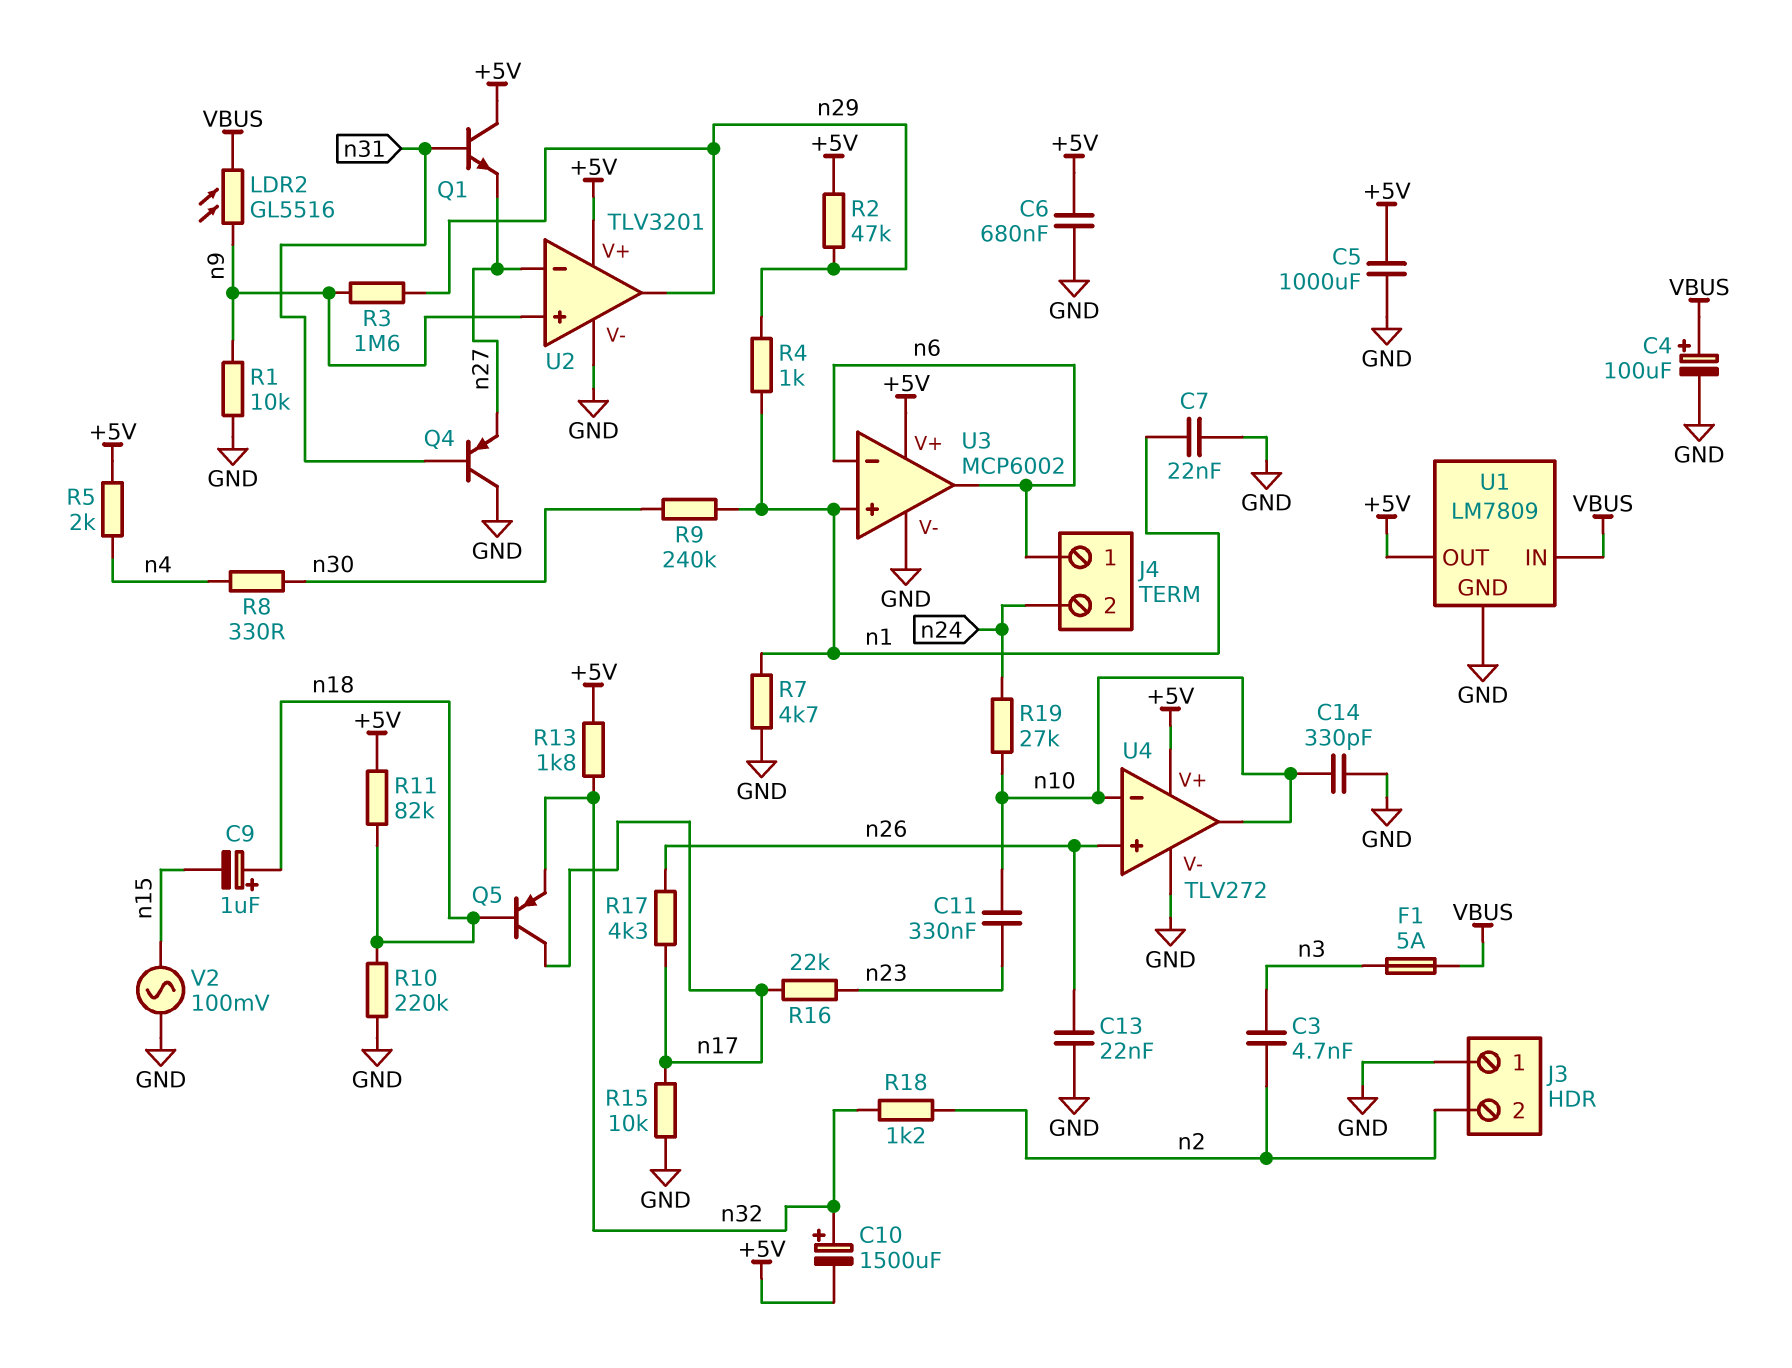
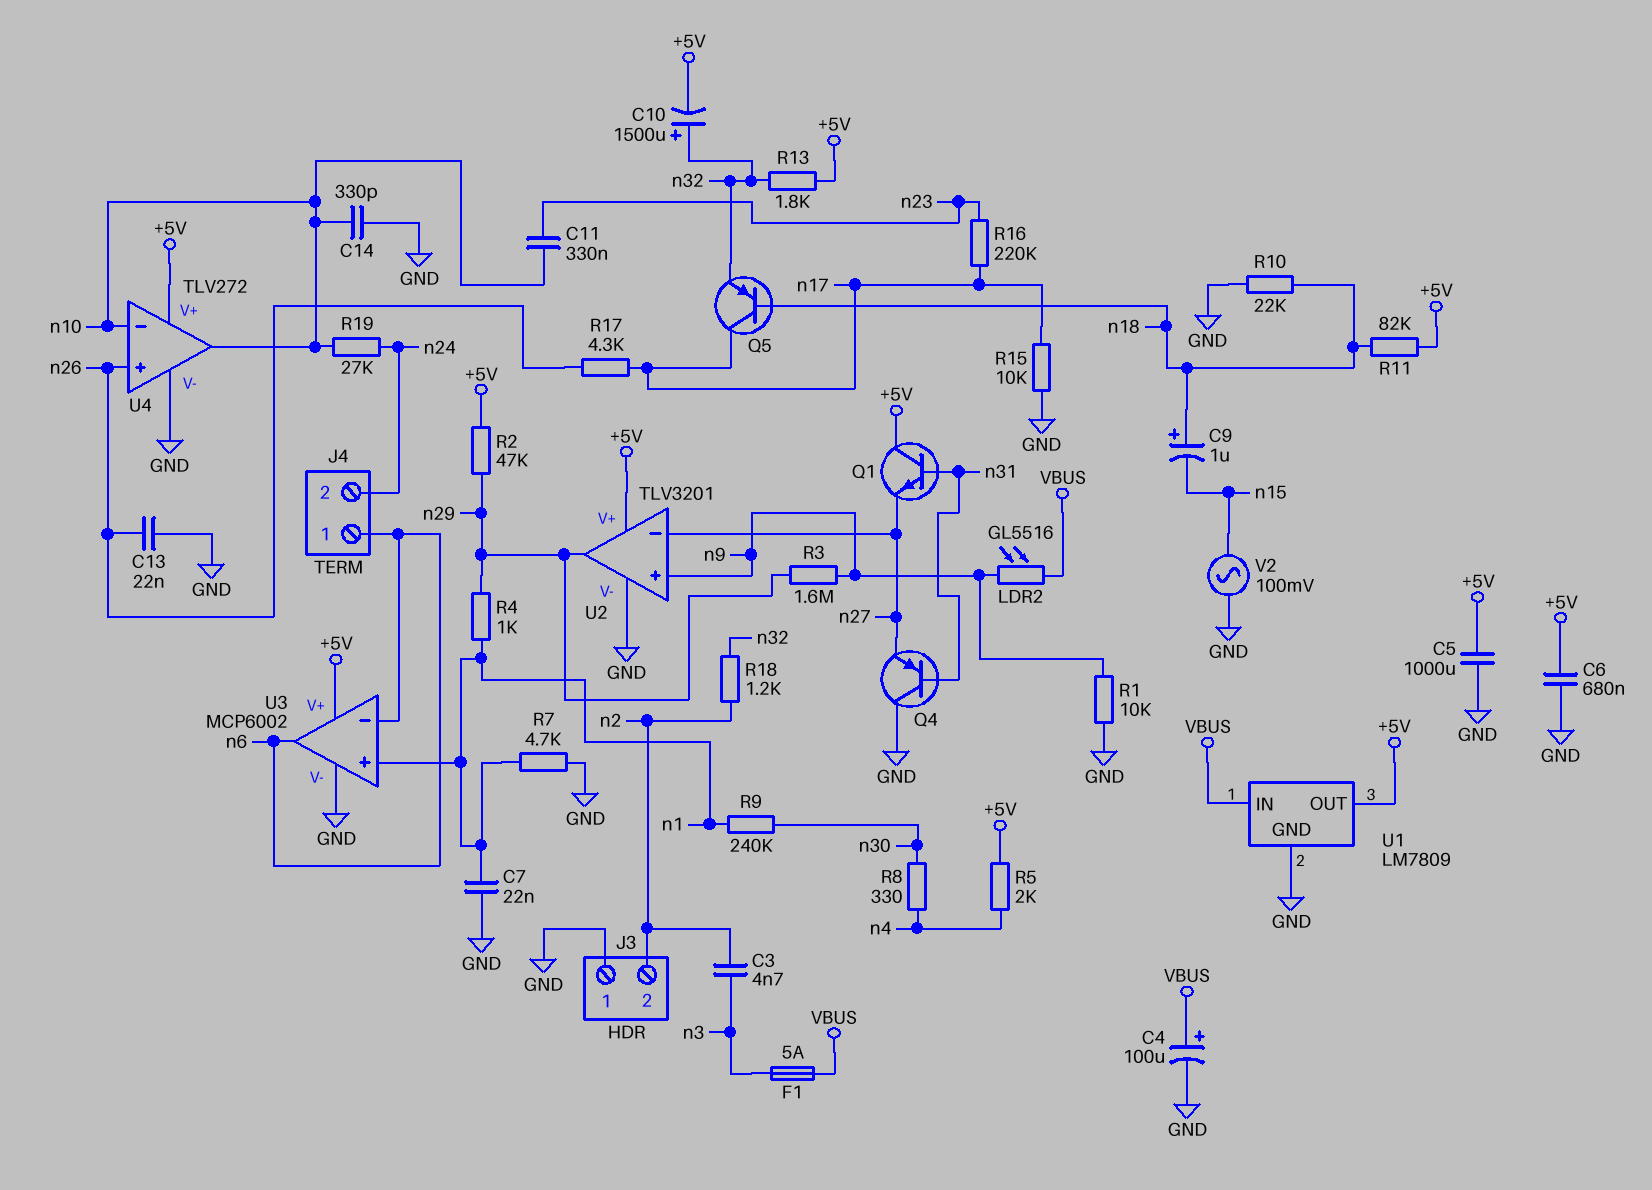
R10: 220k (GND, n18) -> 22k (GND, n18)
R16: 22k (n17, n23) -> 220k (n17, n23)

